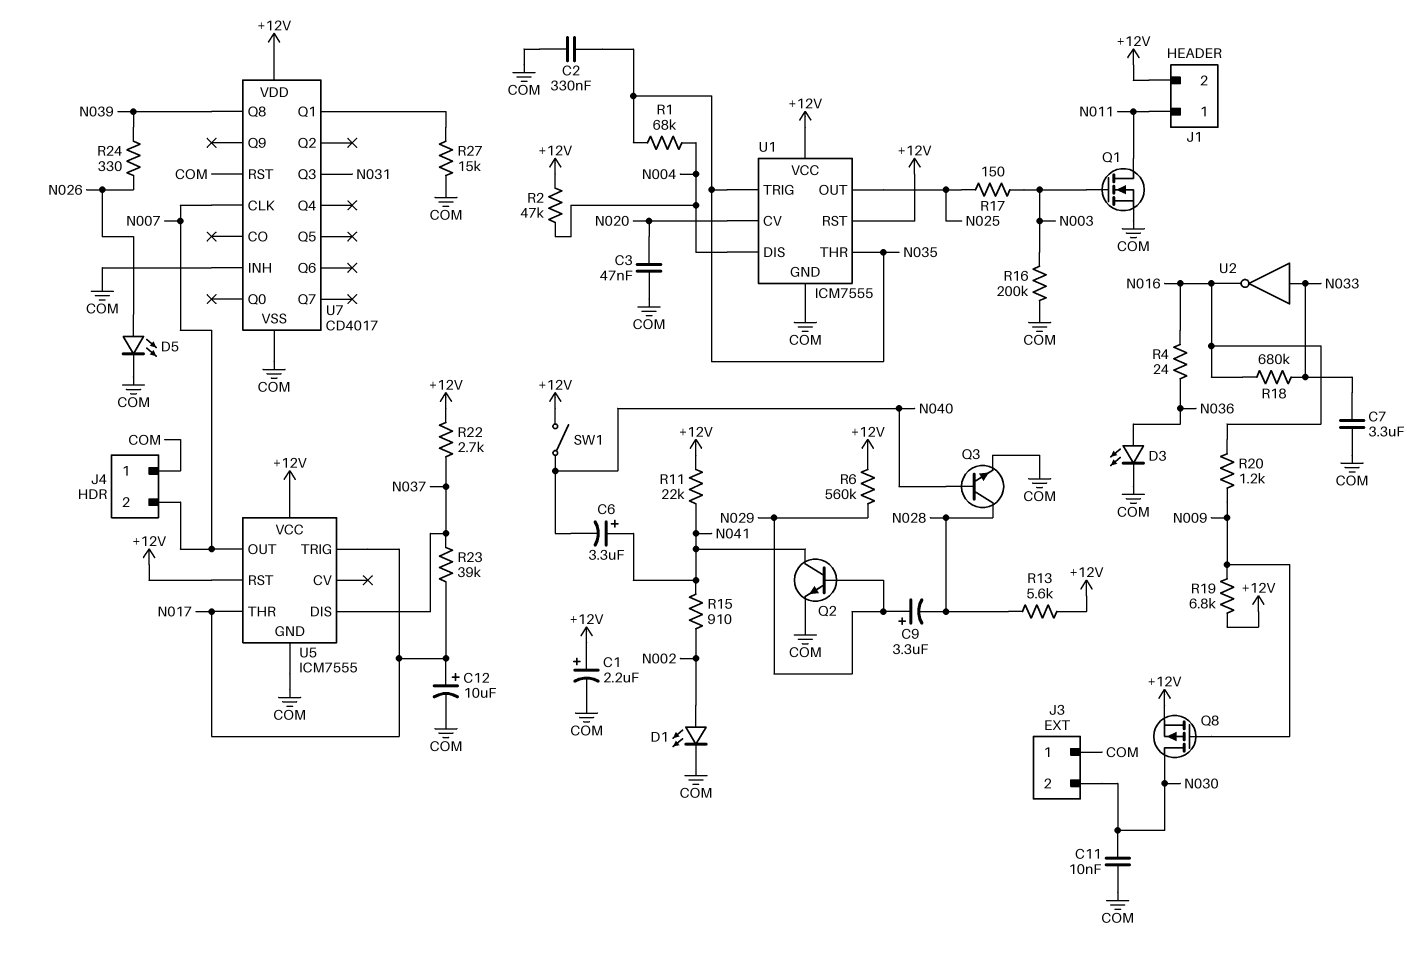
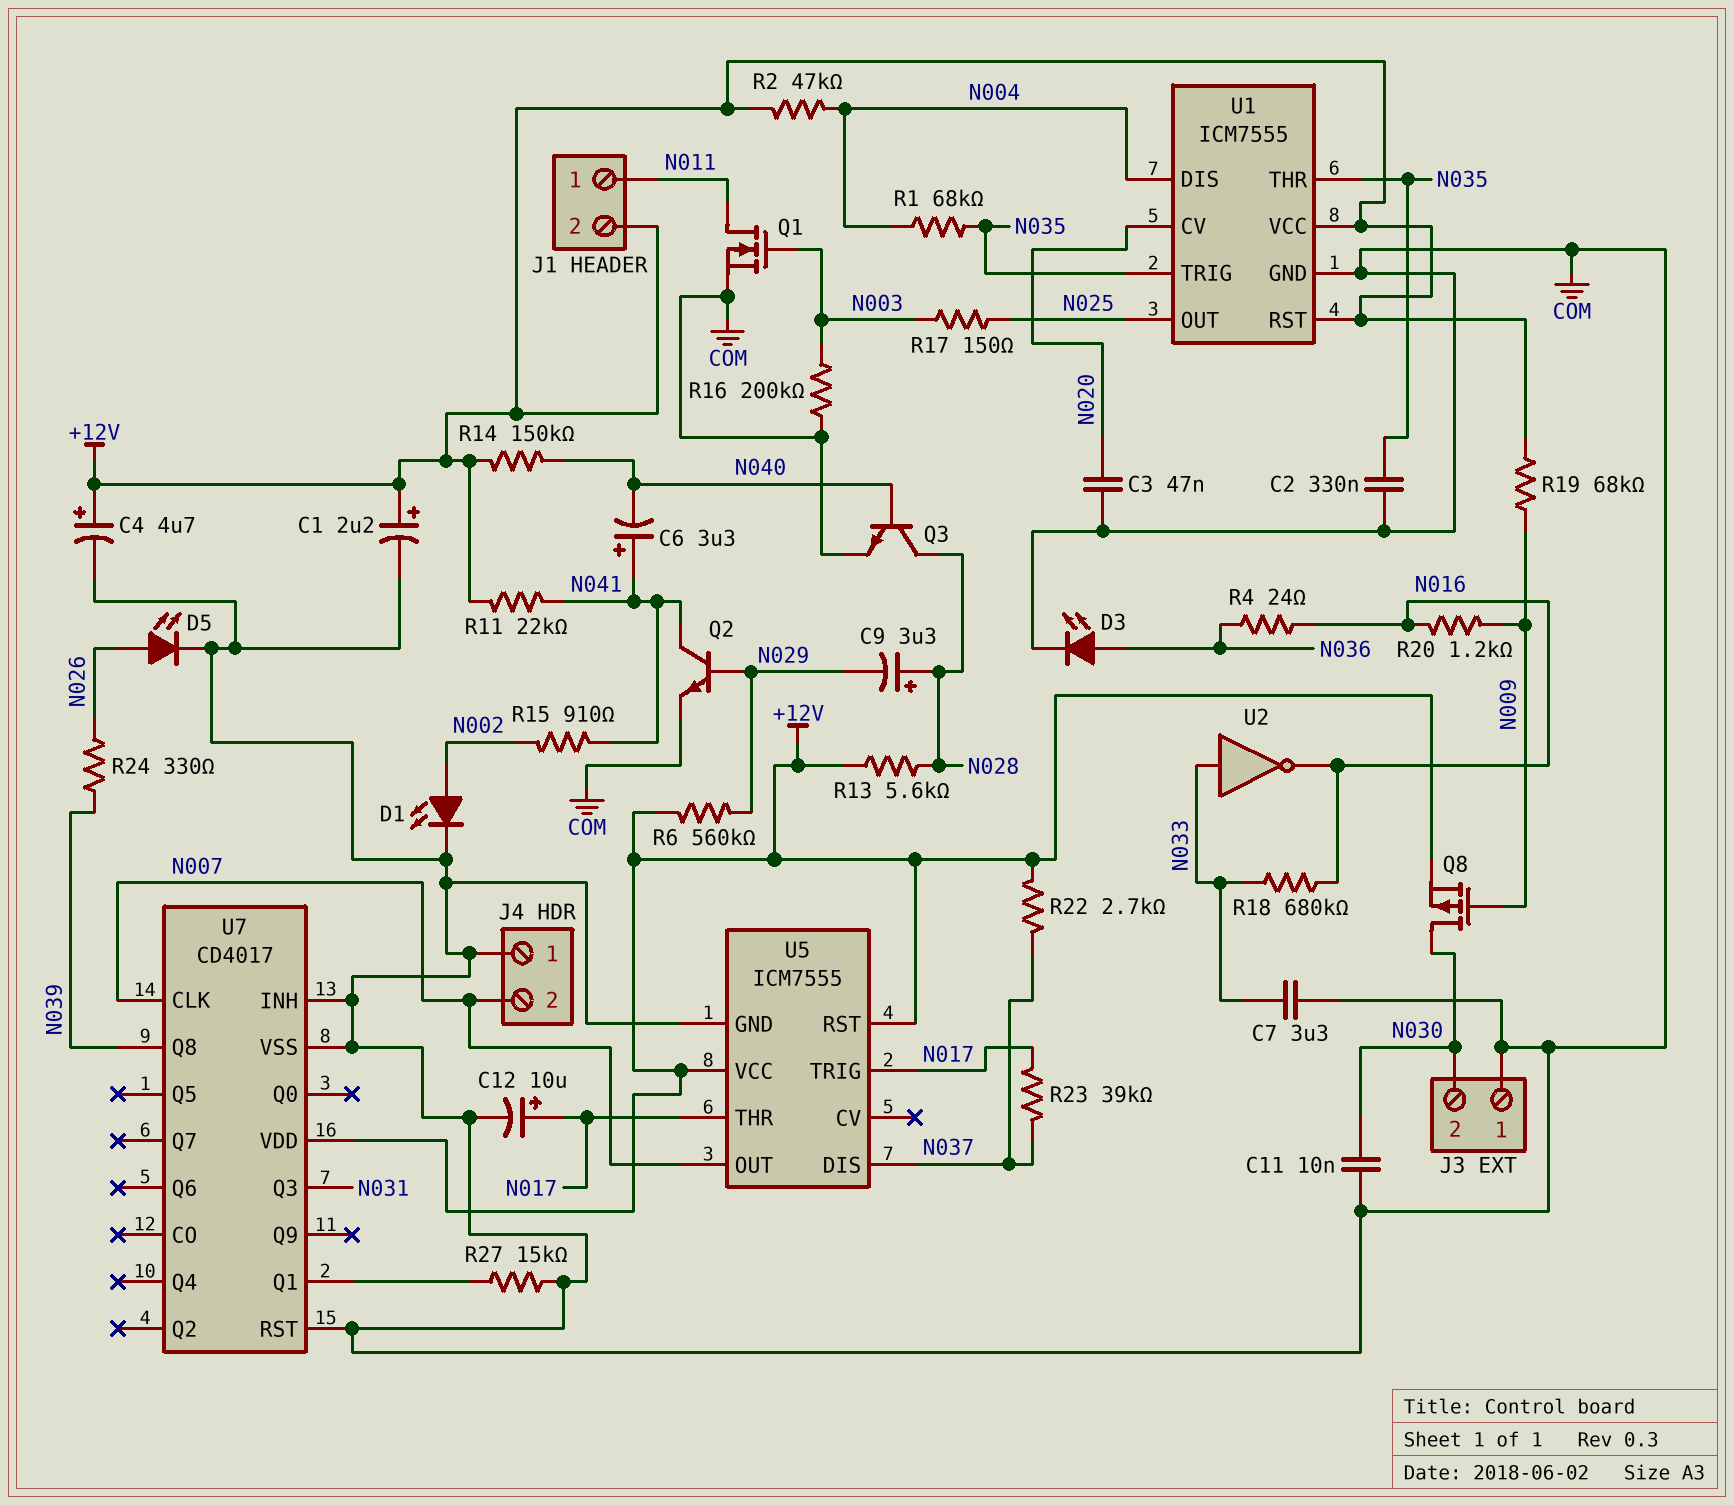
C4: none -> 4.7uF (plus +12V, minus COM)
C9: 3.3uF (plus N029, minus N028) -> 3.3uF (plus N028, minus N029)
R14: none -> 150k (+12V, N040)
R19: 6.8k (+12V, N009) -> 68k (+12V, N009)
SW1: switch (+12V, N040) -> none

